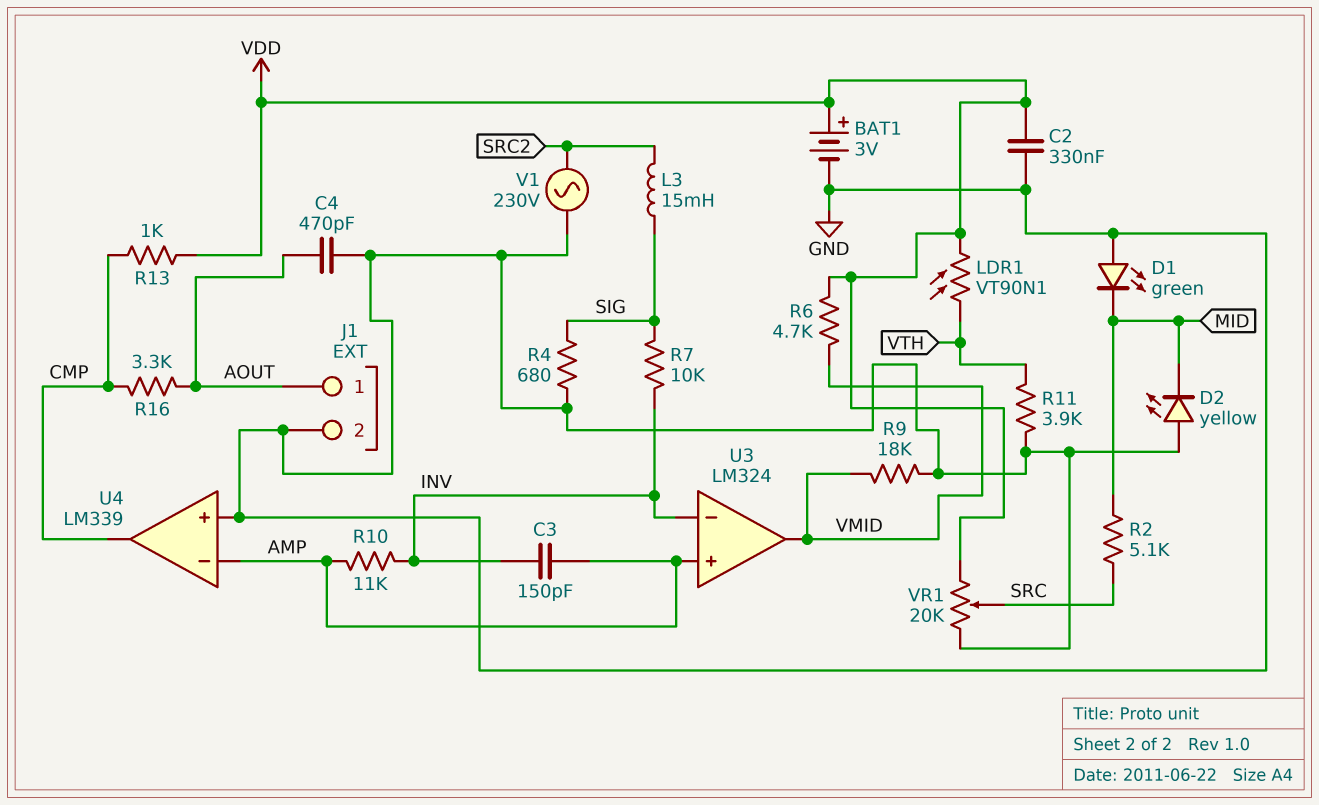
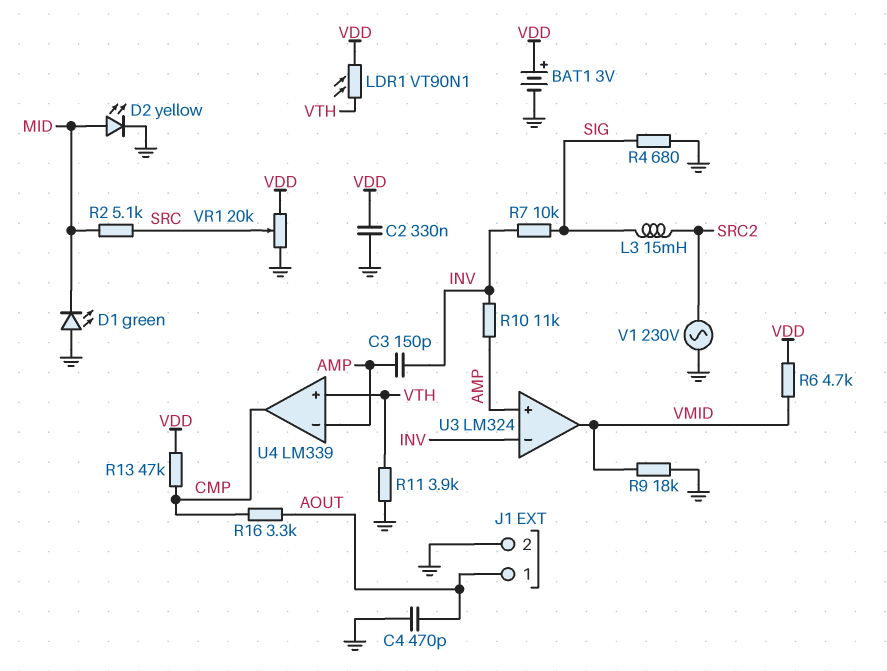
D2: LED yellow (A GND, K MID) -> LED yellow (A MID, K GND)
R13: 1k (CMP, VDD) -> 47k (CMP, VDD)
U4 pin in+: GND -> VTH

